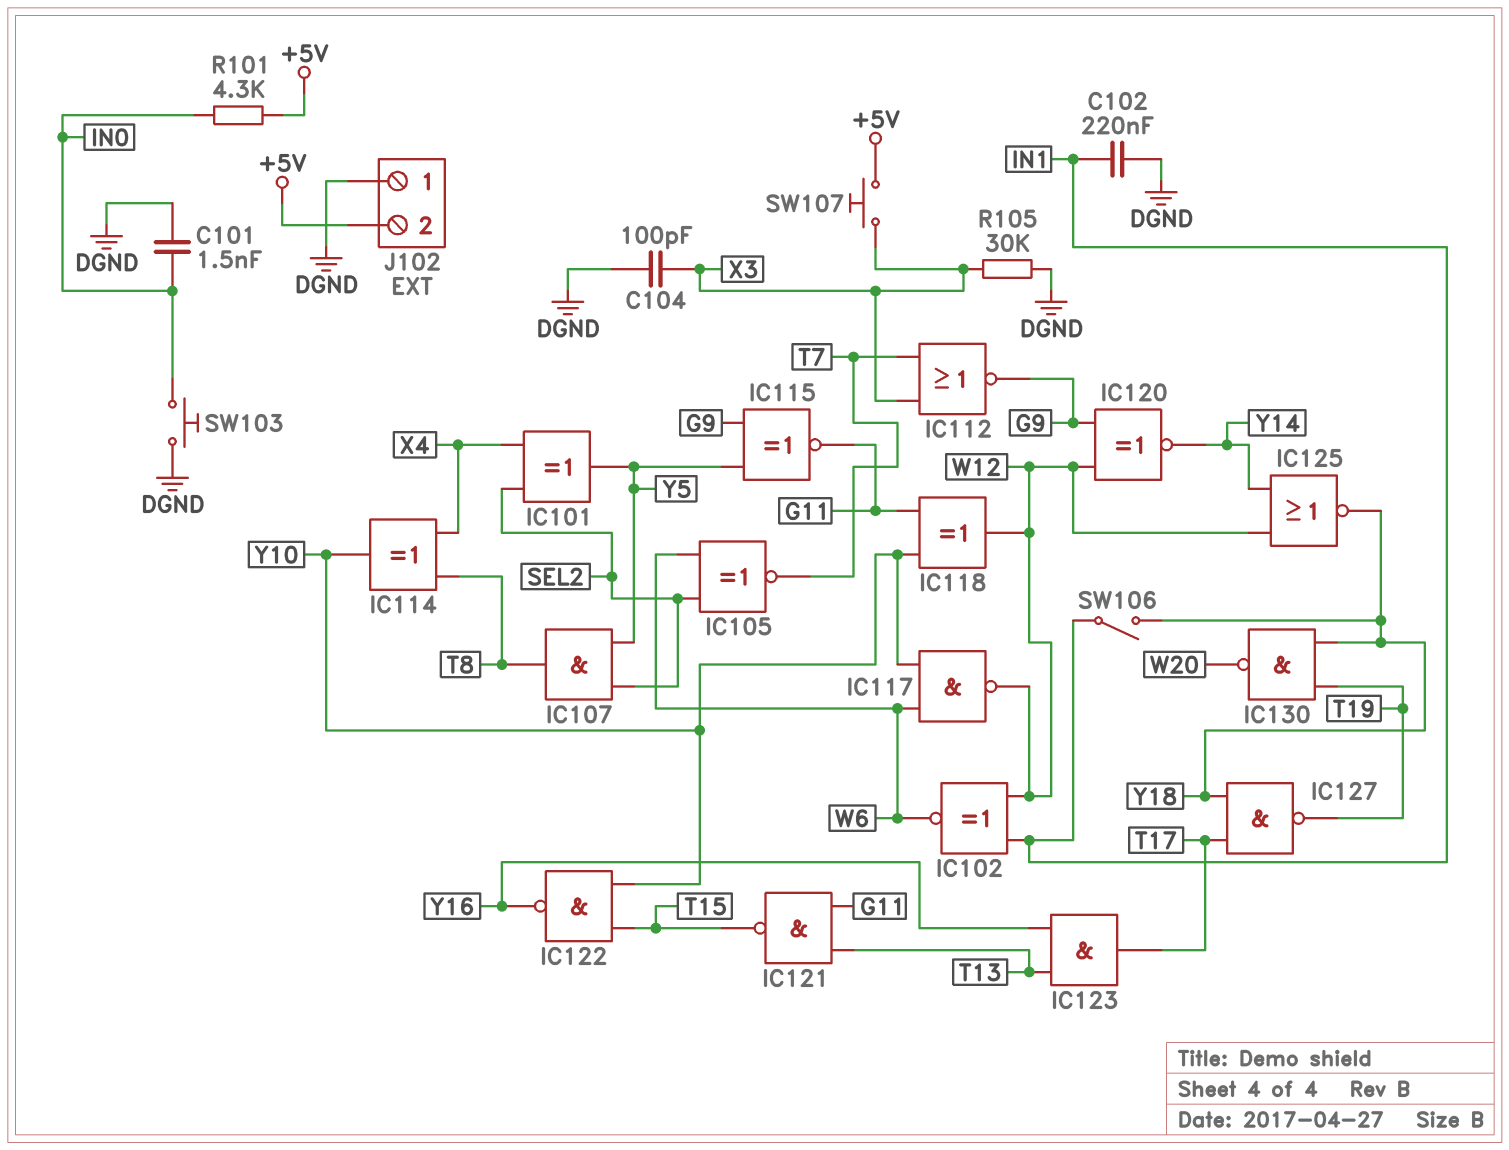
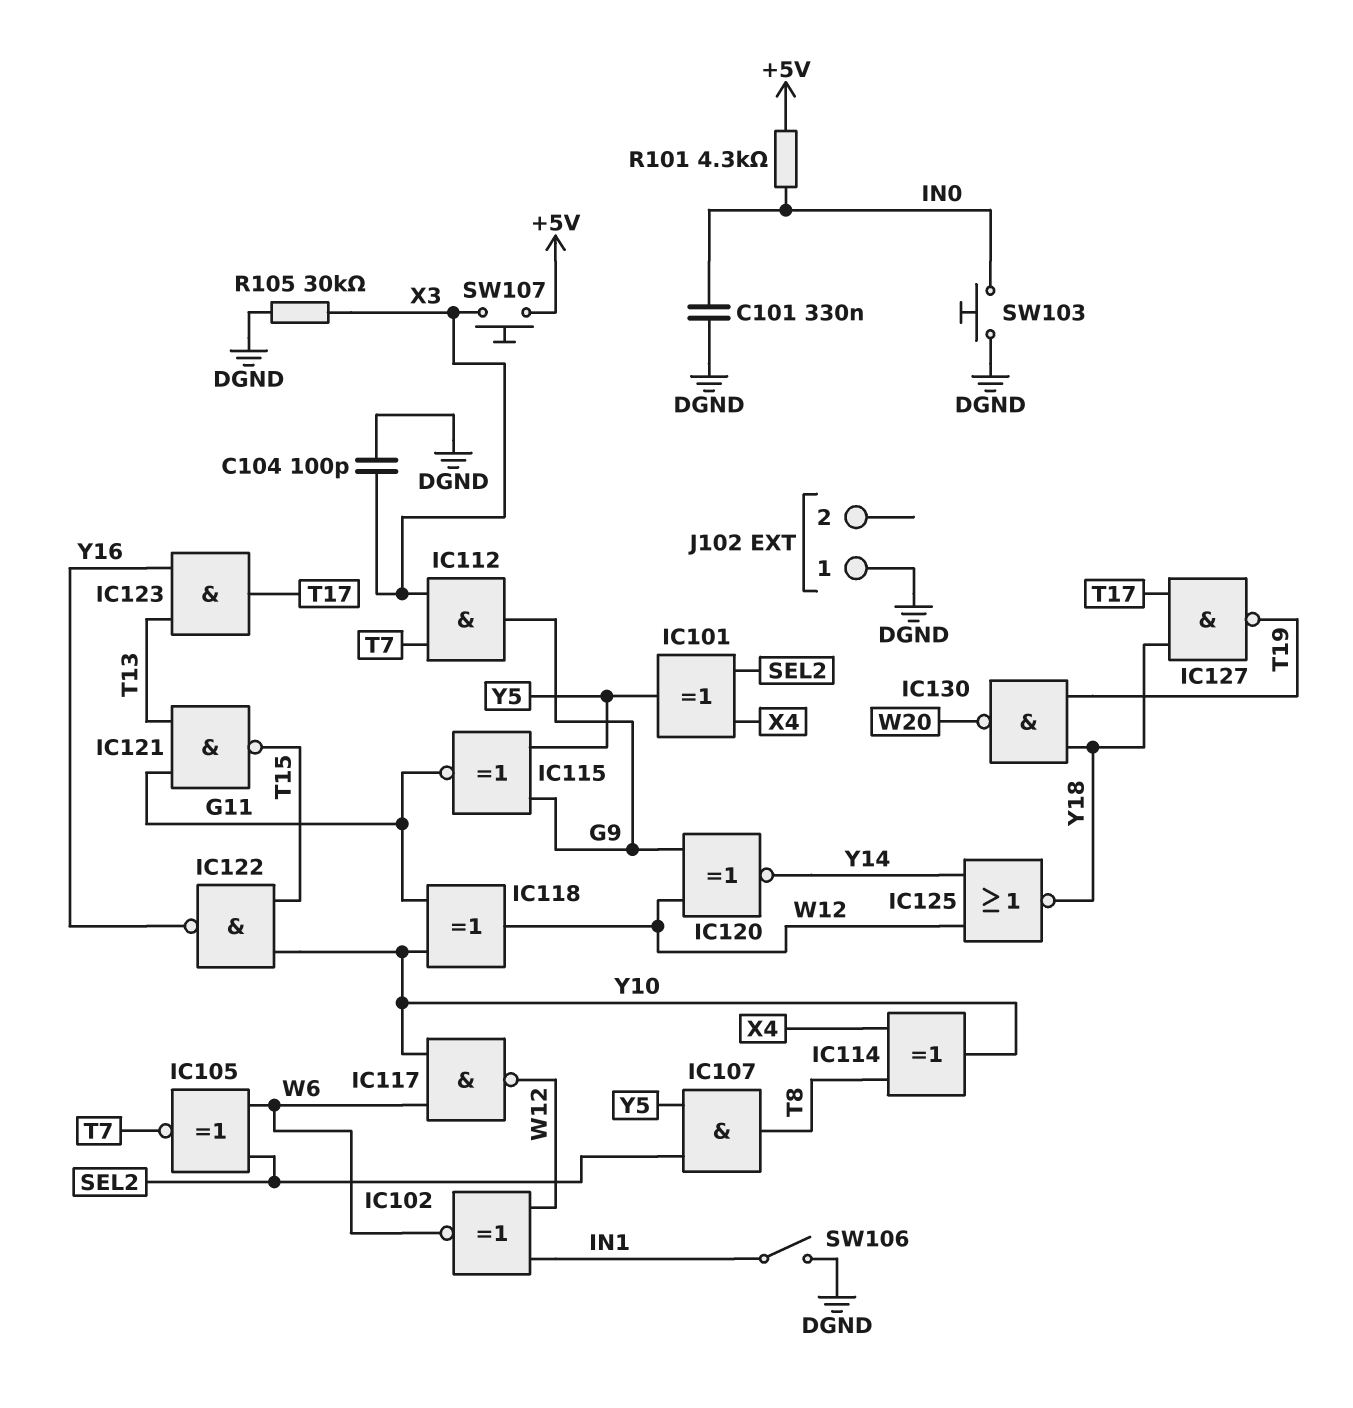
C101: 1.5nF (DGND, IN0) -> 330nF (DGND, IN0)
C102: 220nF (DGND, IN1) -> none
IC112: NOR (in T7, in X3, out G9) -> AND (in T7, in X3, out G9)
J102 pin 2: +5V -> none
SW106: switch (IN1, Y18) -> switch (DGND, IN1)

